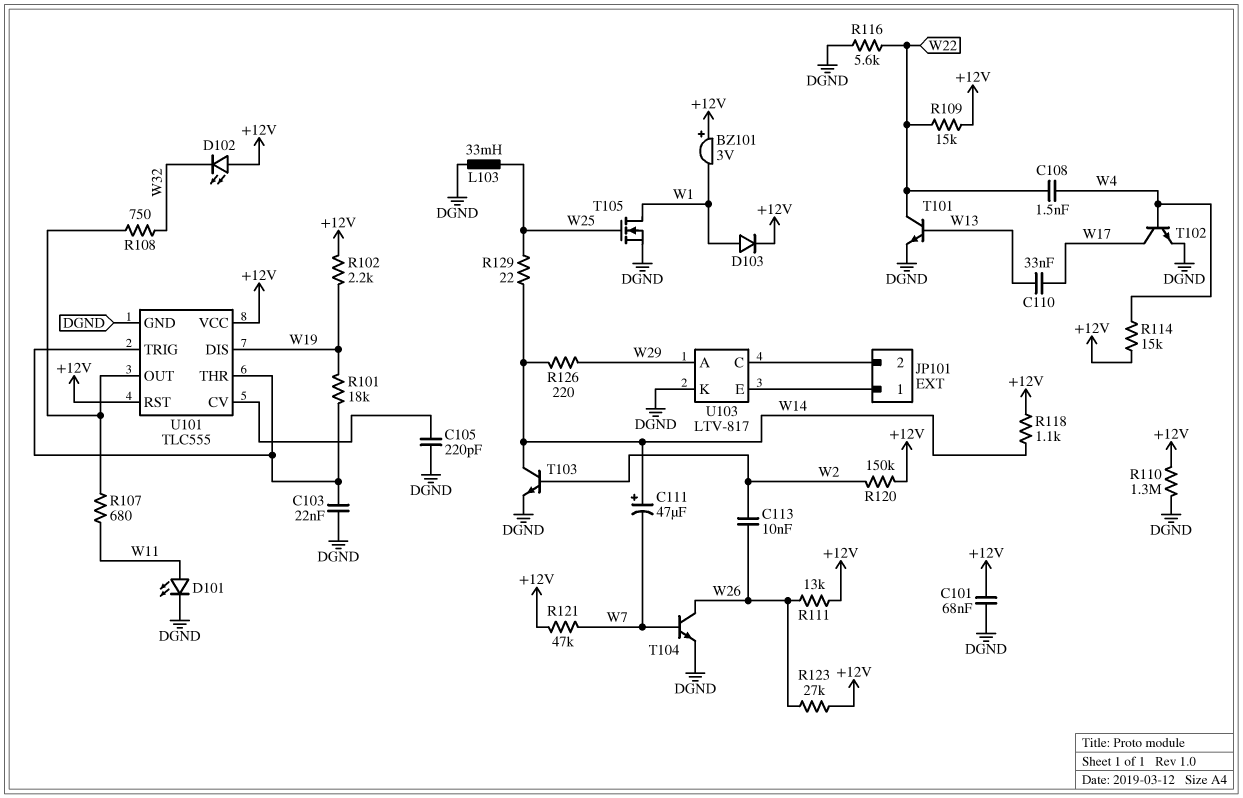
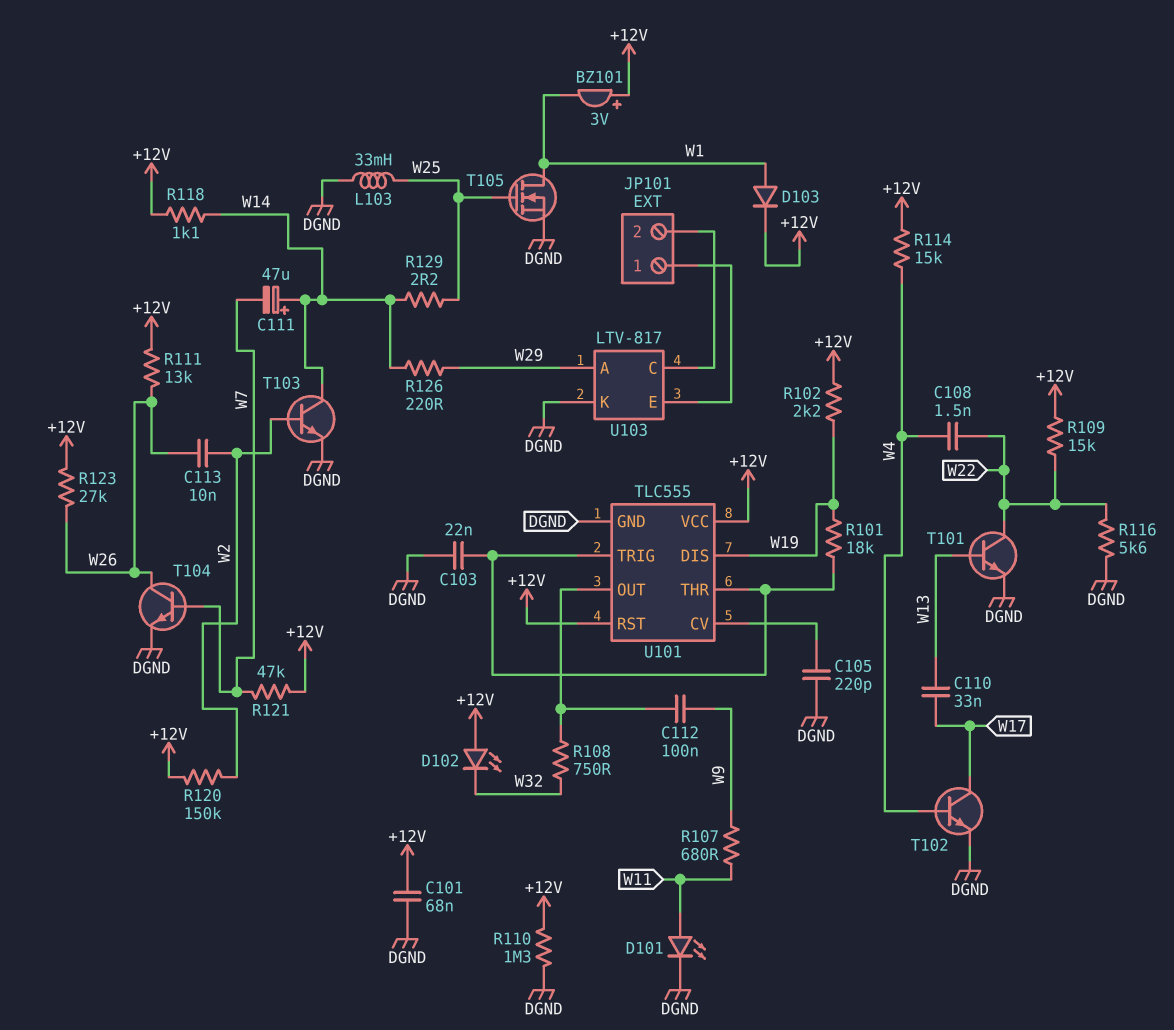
C112: none -> 100nF (U101/OUT, W9)
R107: 680 (U101/OUT, W11) -> 680 (W9, W11)
R129: 22 (W14, W25) -> 2.2 (W14, W25)

